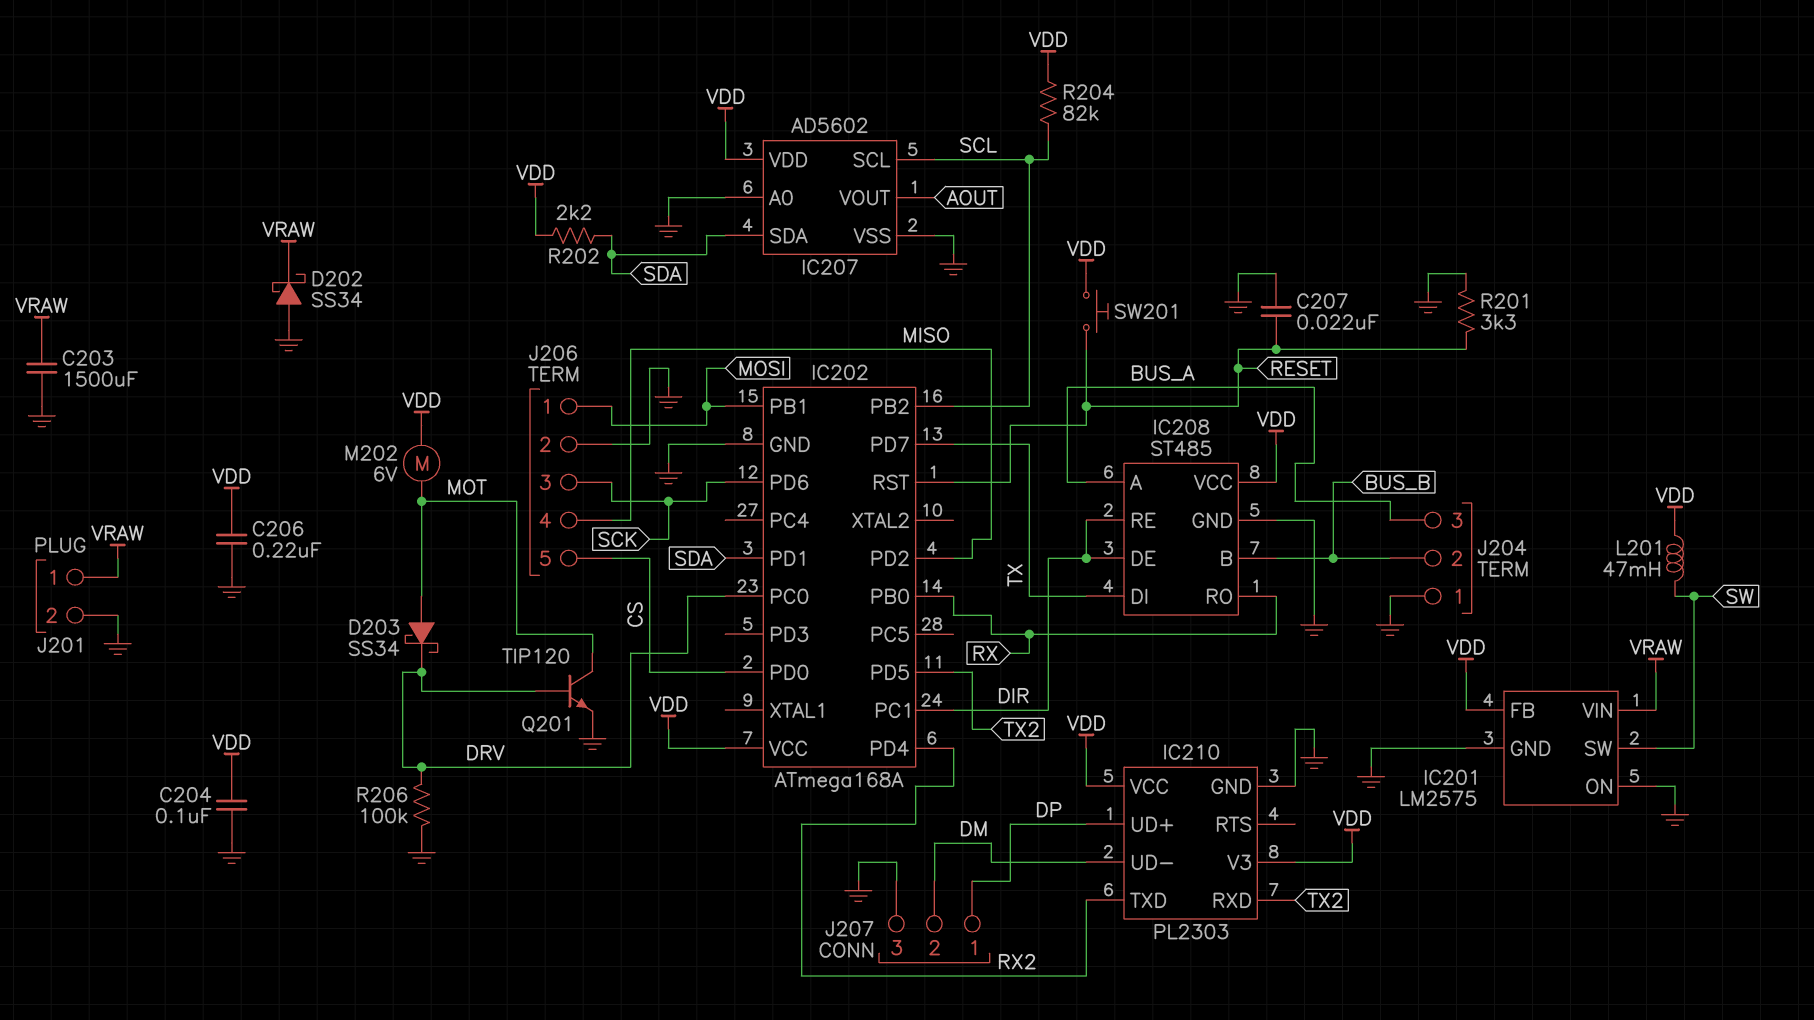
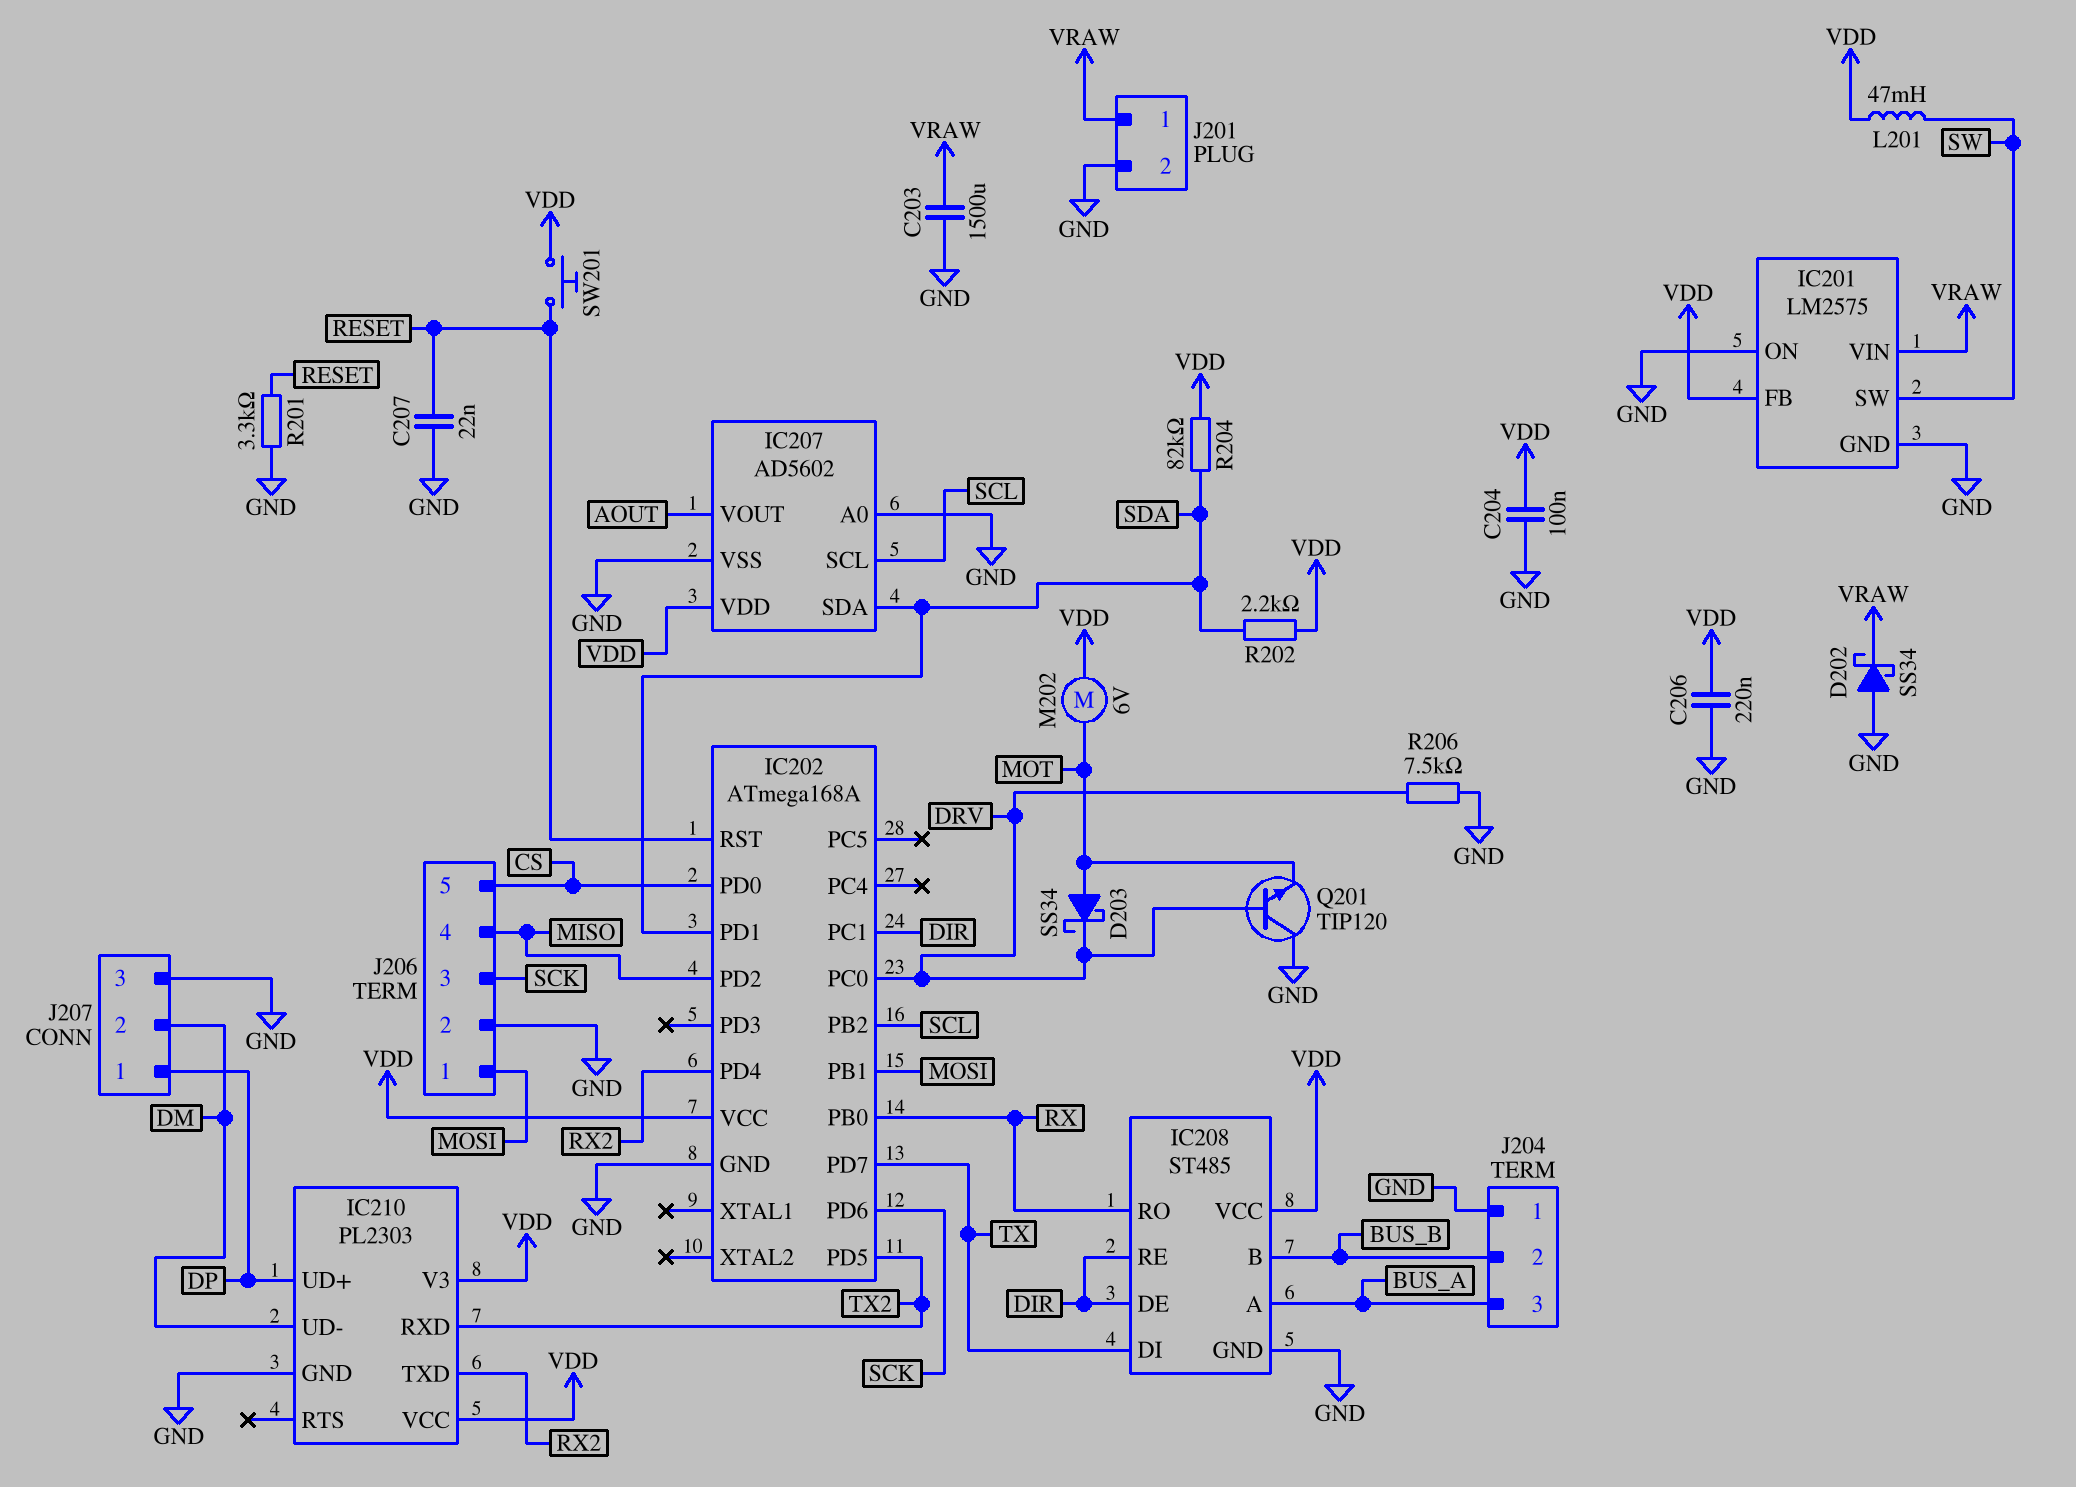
Q201: NPN TIP120 (B DRV, C MOT, E GND) -> NPN TIP120 (B DRV, C GND, E MOT)
R204: 82k (SCL, VDD) -> 82k (SDA, VDD)
R206: 100k (DRV, GND) -> 7.5k (DRV, GND)

